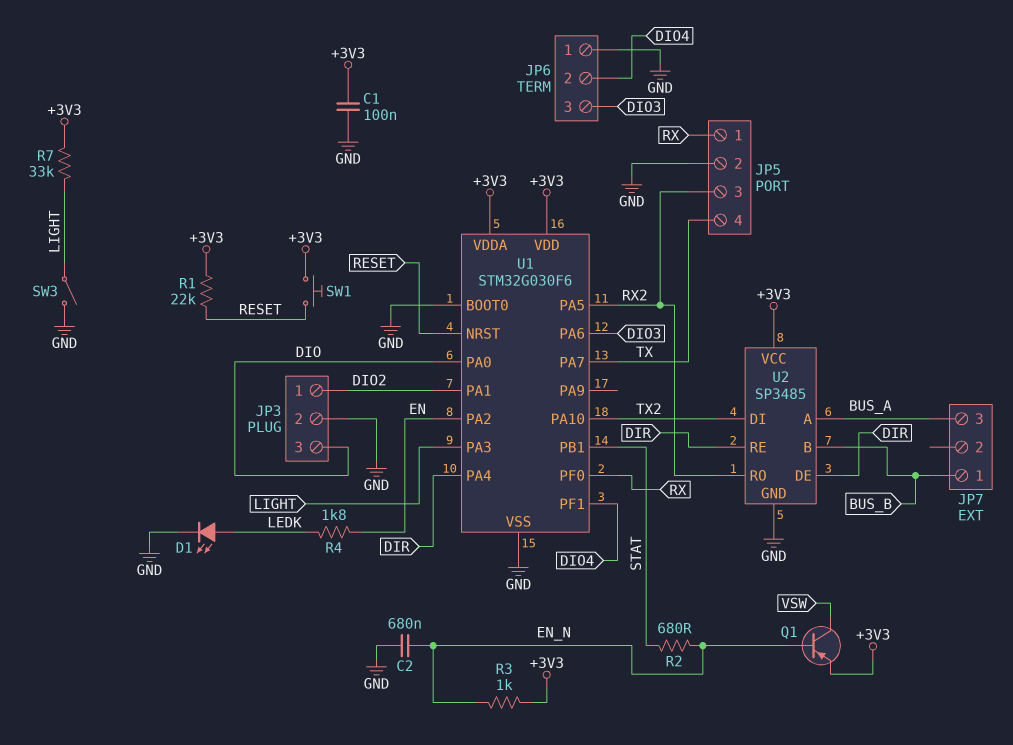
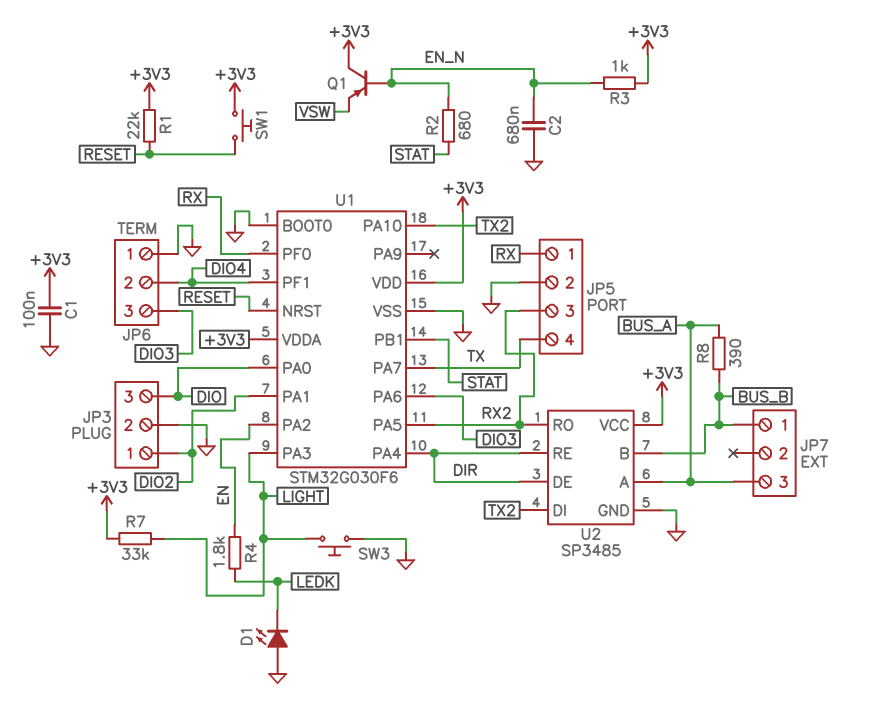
D1: LED (A LEDK, K GND) -> LED (A GND, K LEDK)
Q1: PNP (B EN_N, C VSW, E +3V3) -> PNP (B EN_N, C +3V3, E VSW)
R8: none -> 390 (BUS_A, BUS_B)
SW3: switch (GND, LIGHT) -> button (GND, LIGHT)

